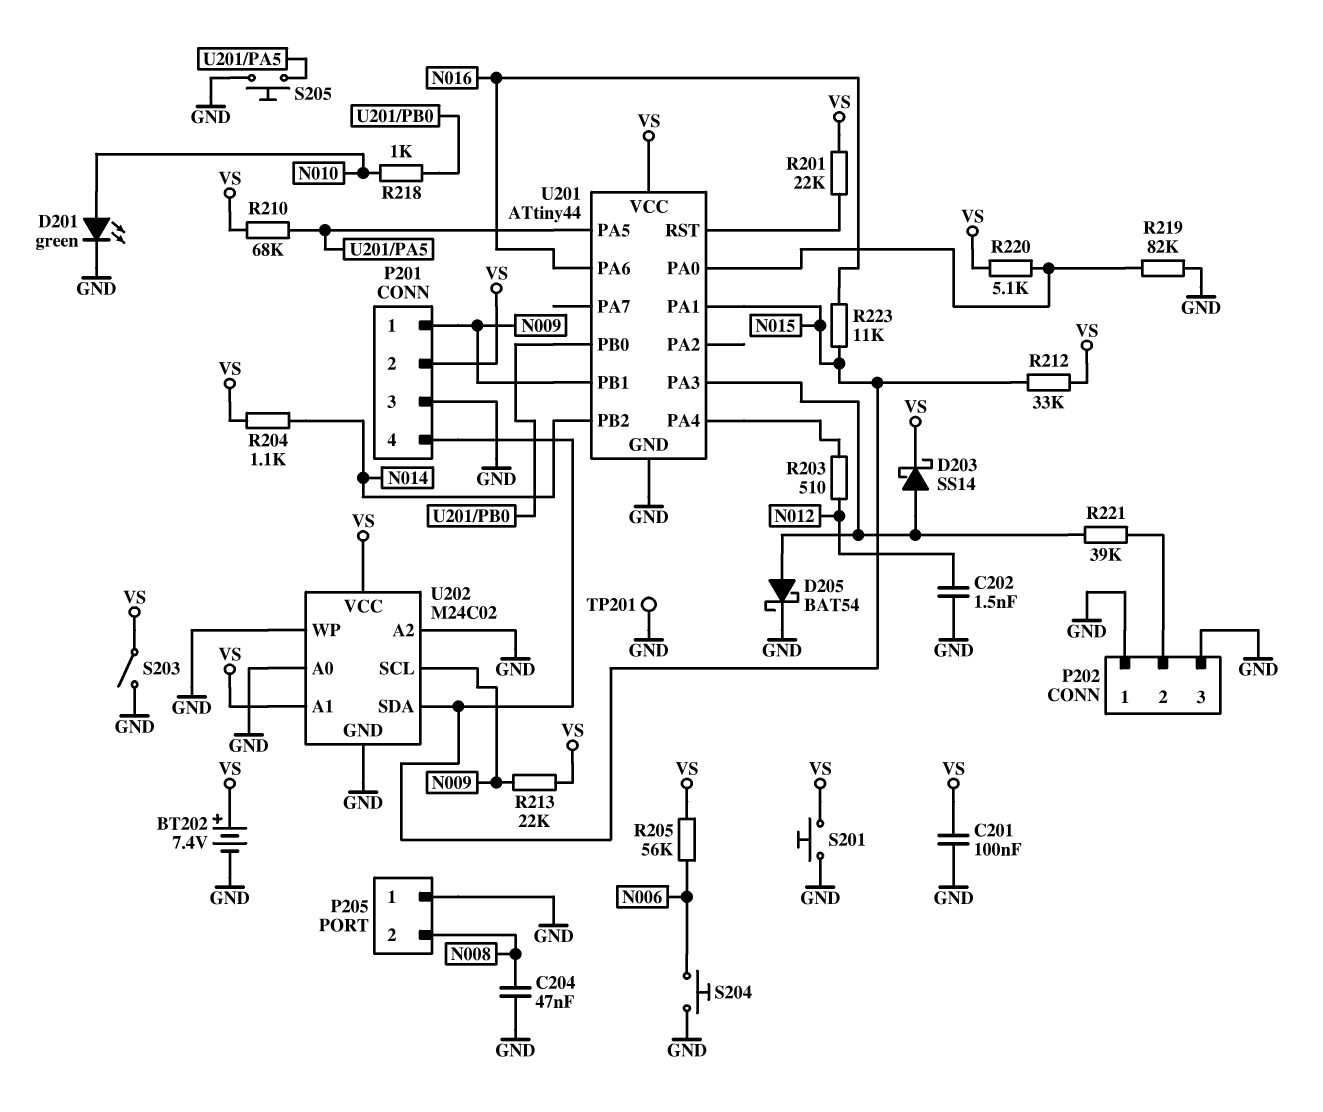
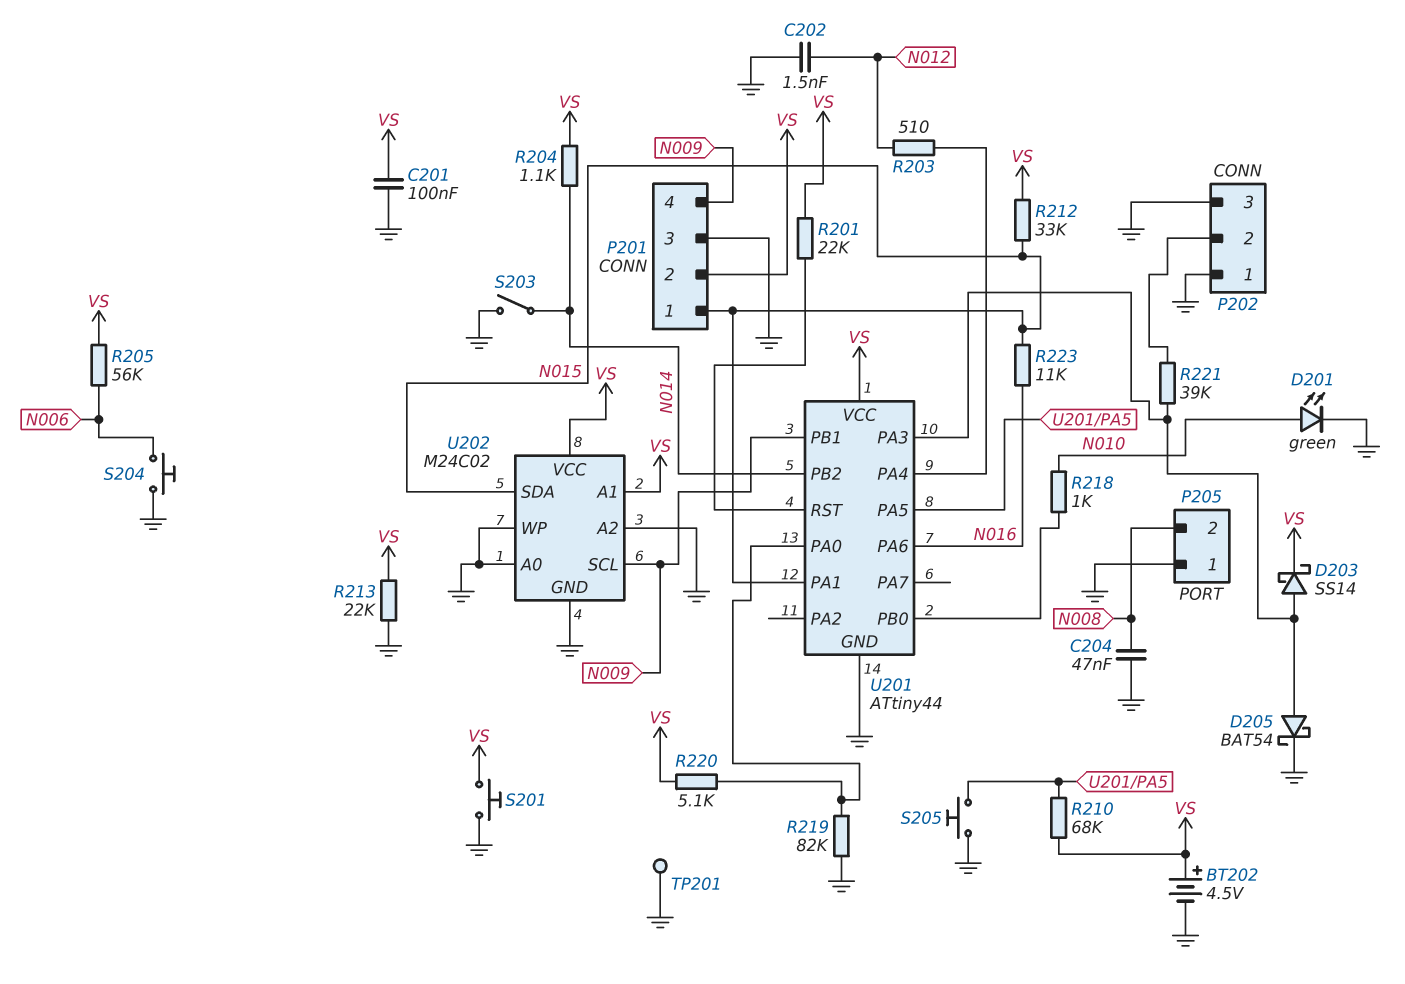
BT202: 7.4V (plus VS, minus GND) -> 4.5V (plus VS, minus GND)
P201 pin 1: N009 -> N015
P201 pin 4: N015 -> N009
R213: 22k (N009, VS) -> 22k (GND, VS)
S203: switch (GND, VS) -> switch (GND, N014)

